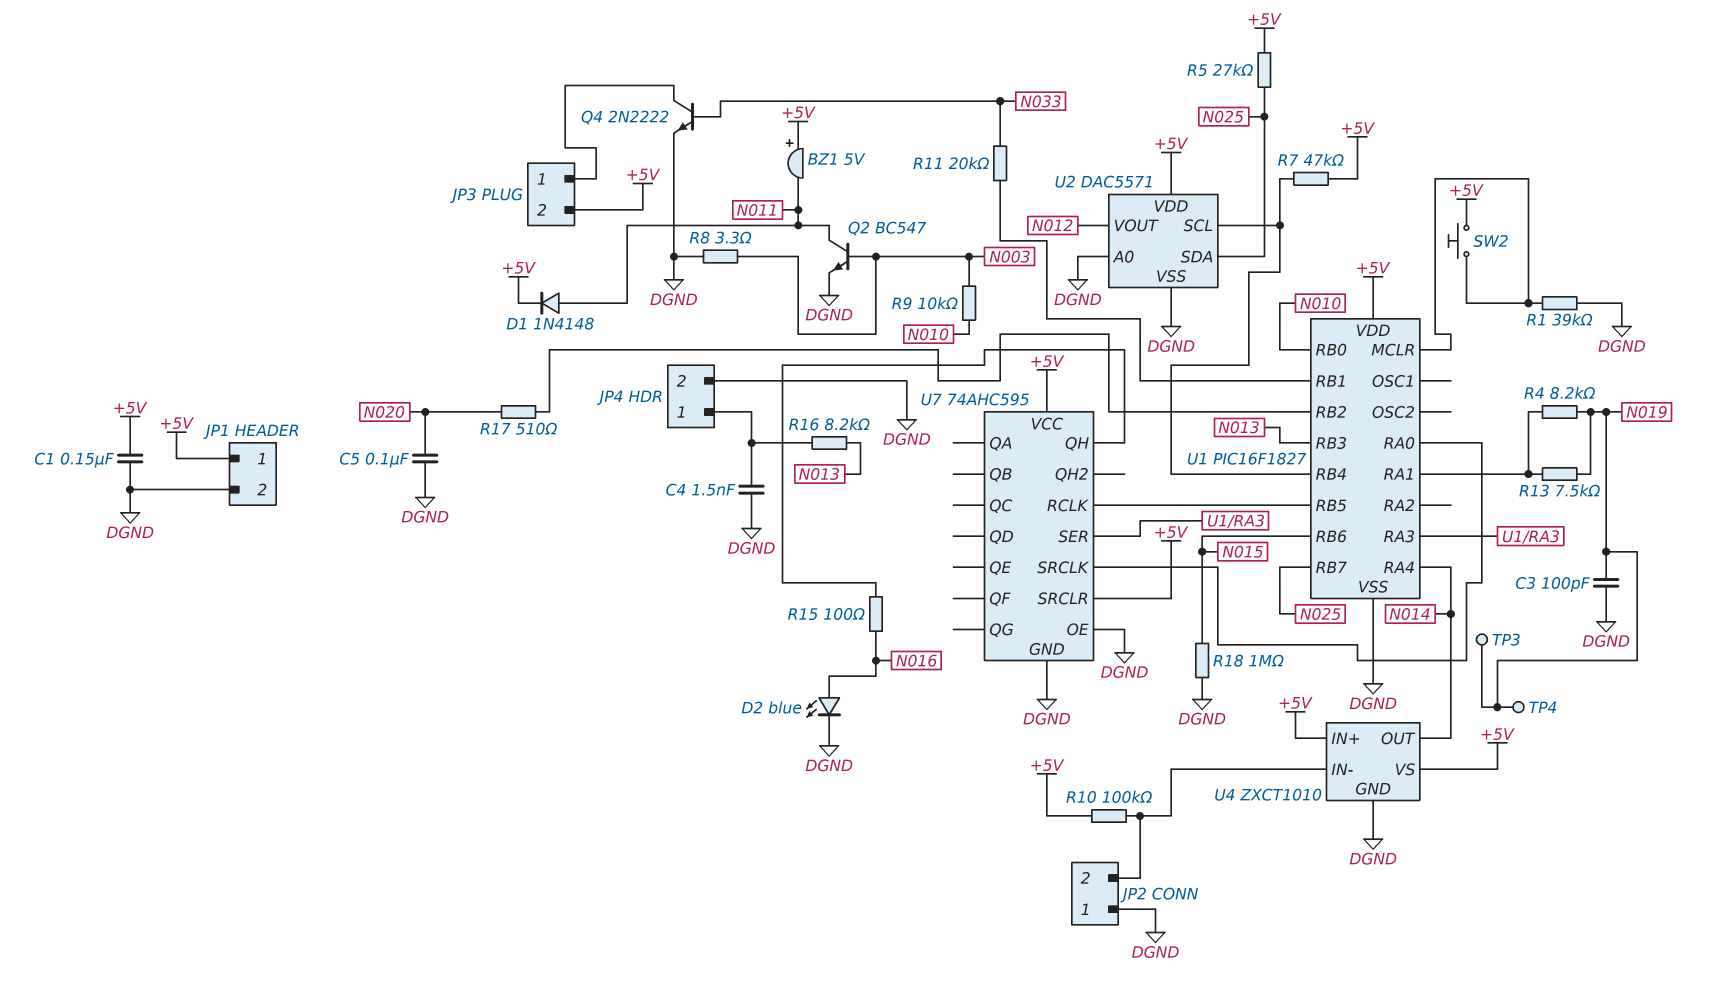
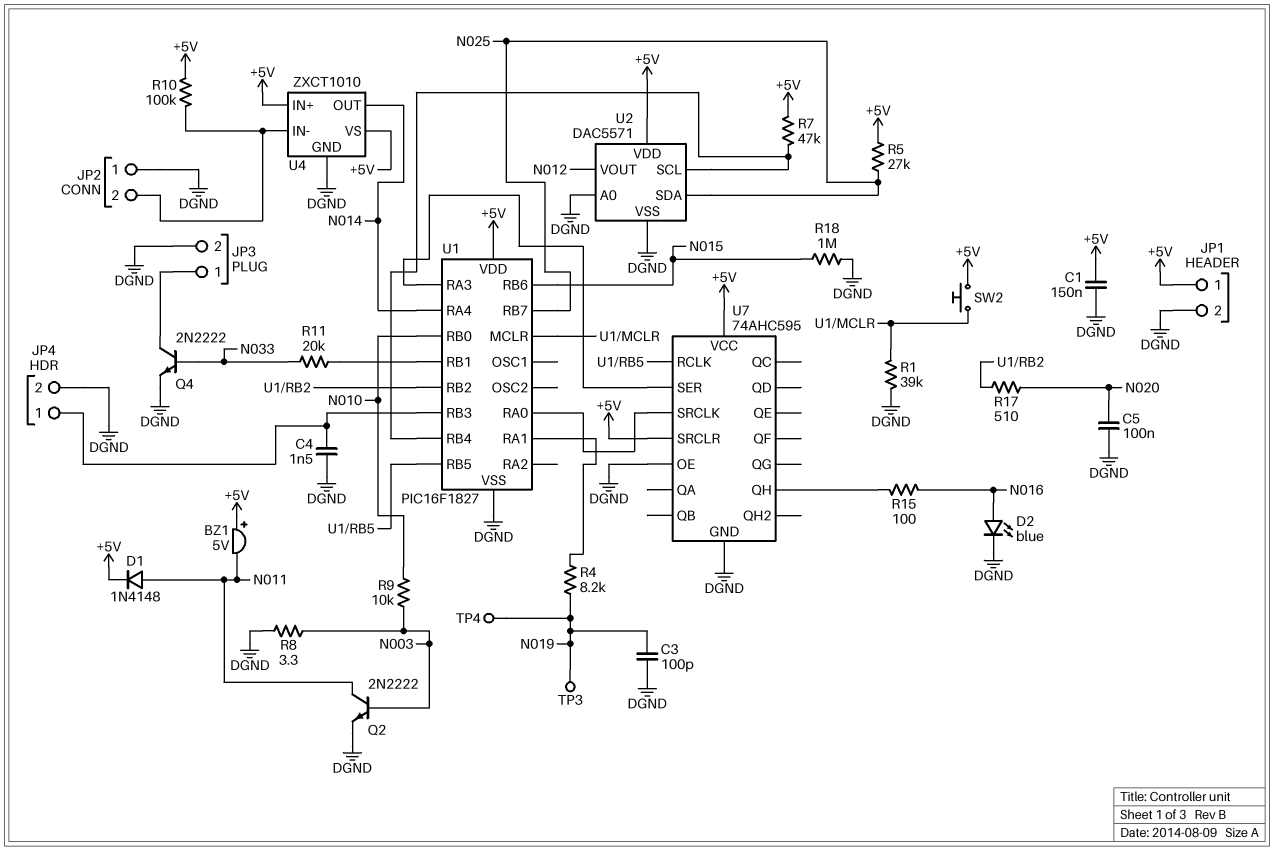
JP3 pin 2: +5V -> DGND
Q2: NPN BC547 (B N003, C N011, E DGND) -> NPN 2N2222 (B N003, C N011, E DGND)
R13: 7.5k (N019, U1/RA1) -> none
R16: 8.2k (JP4/1, N013) -> none
U1 pin RB3: N013 -> JP4/1

